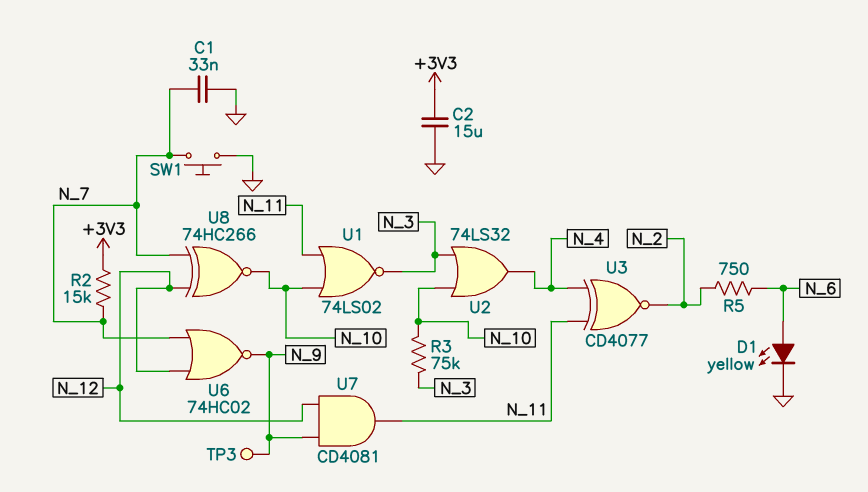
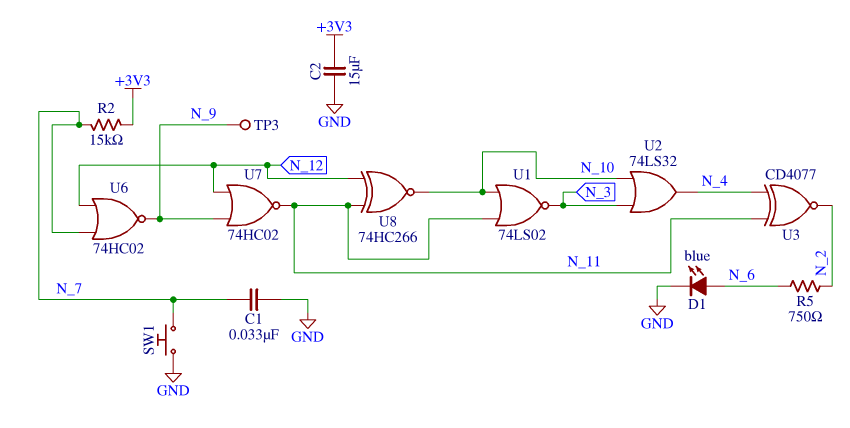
D1: LED yellow (A N_6, K GND) -> LED blue (A N_6, K GND)
R3: 75k (N_3, N_10) -> none
U7: AND CD4081 (in N_9, in N_12, out N_11) -> NOR 74HC02 (in N_9, in N_12, out N_11)
U8: XNOR 74HC266 (in N_7, in N_12, out N_10) -> XNOR 74HC266 (in N_11, in N_12, out N_10)

